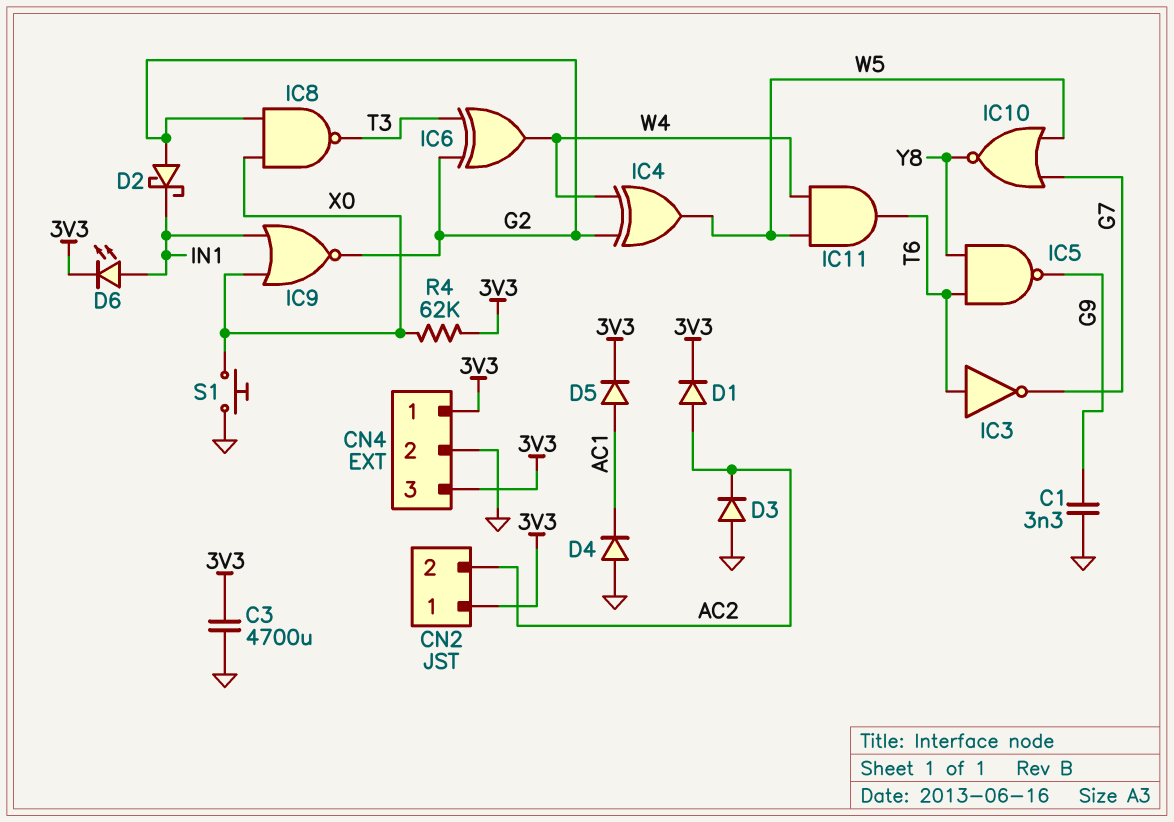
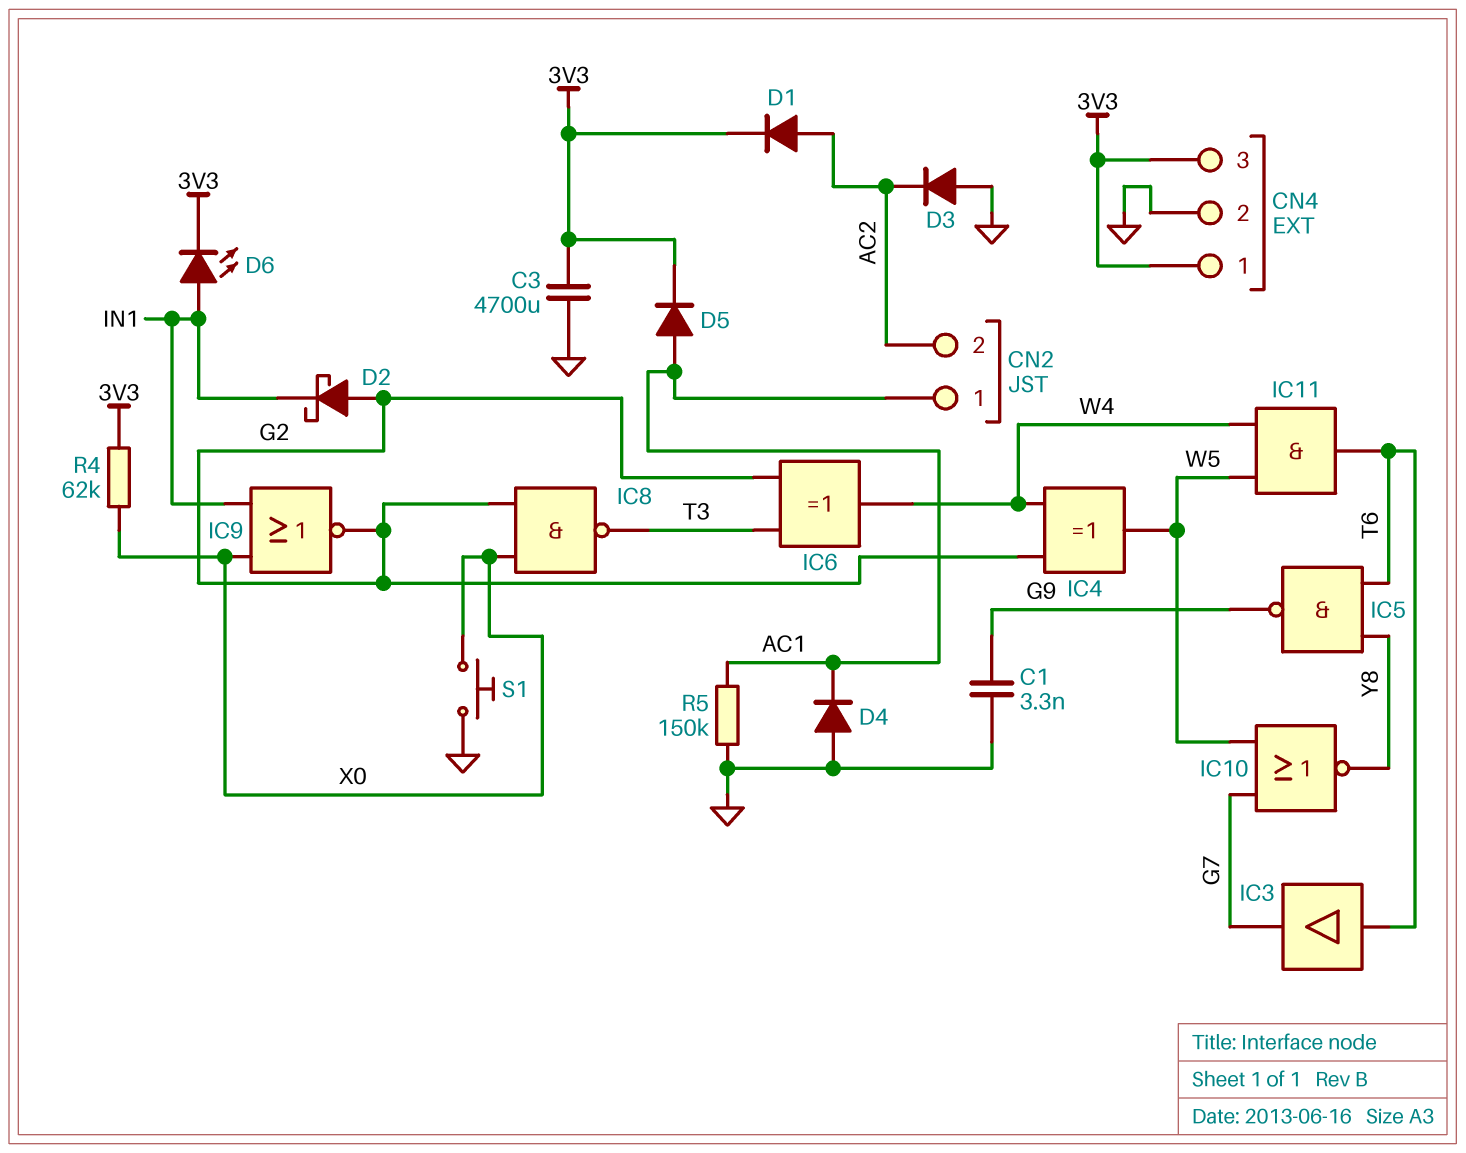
CN2 pin 1: 3V3 -> AC1
IC3: NOT (in T6, out G7) -> buffer (in T6, out G7)
R5: none -> 150k (AC1, GND)

